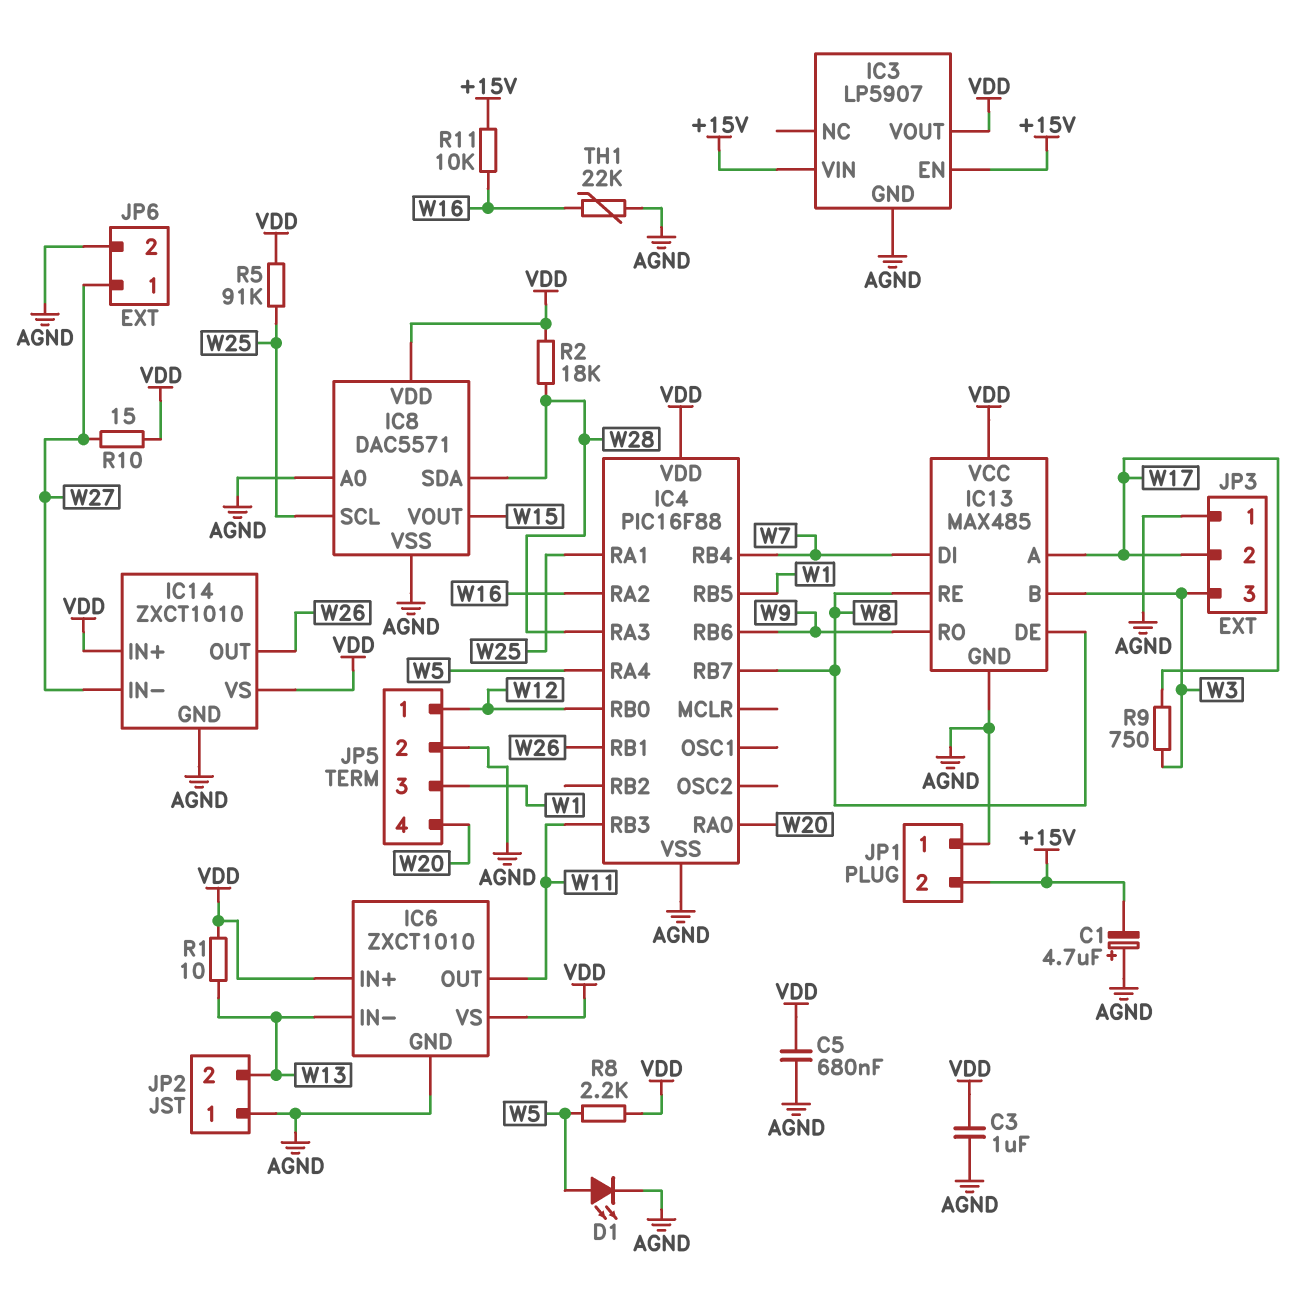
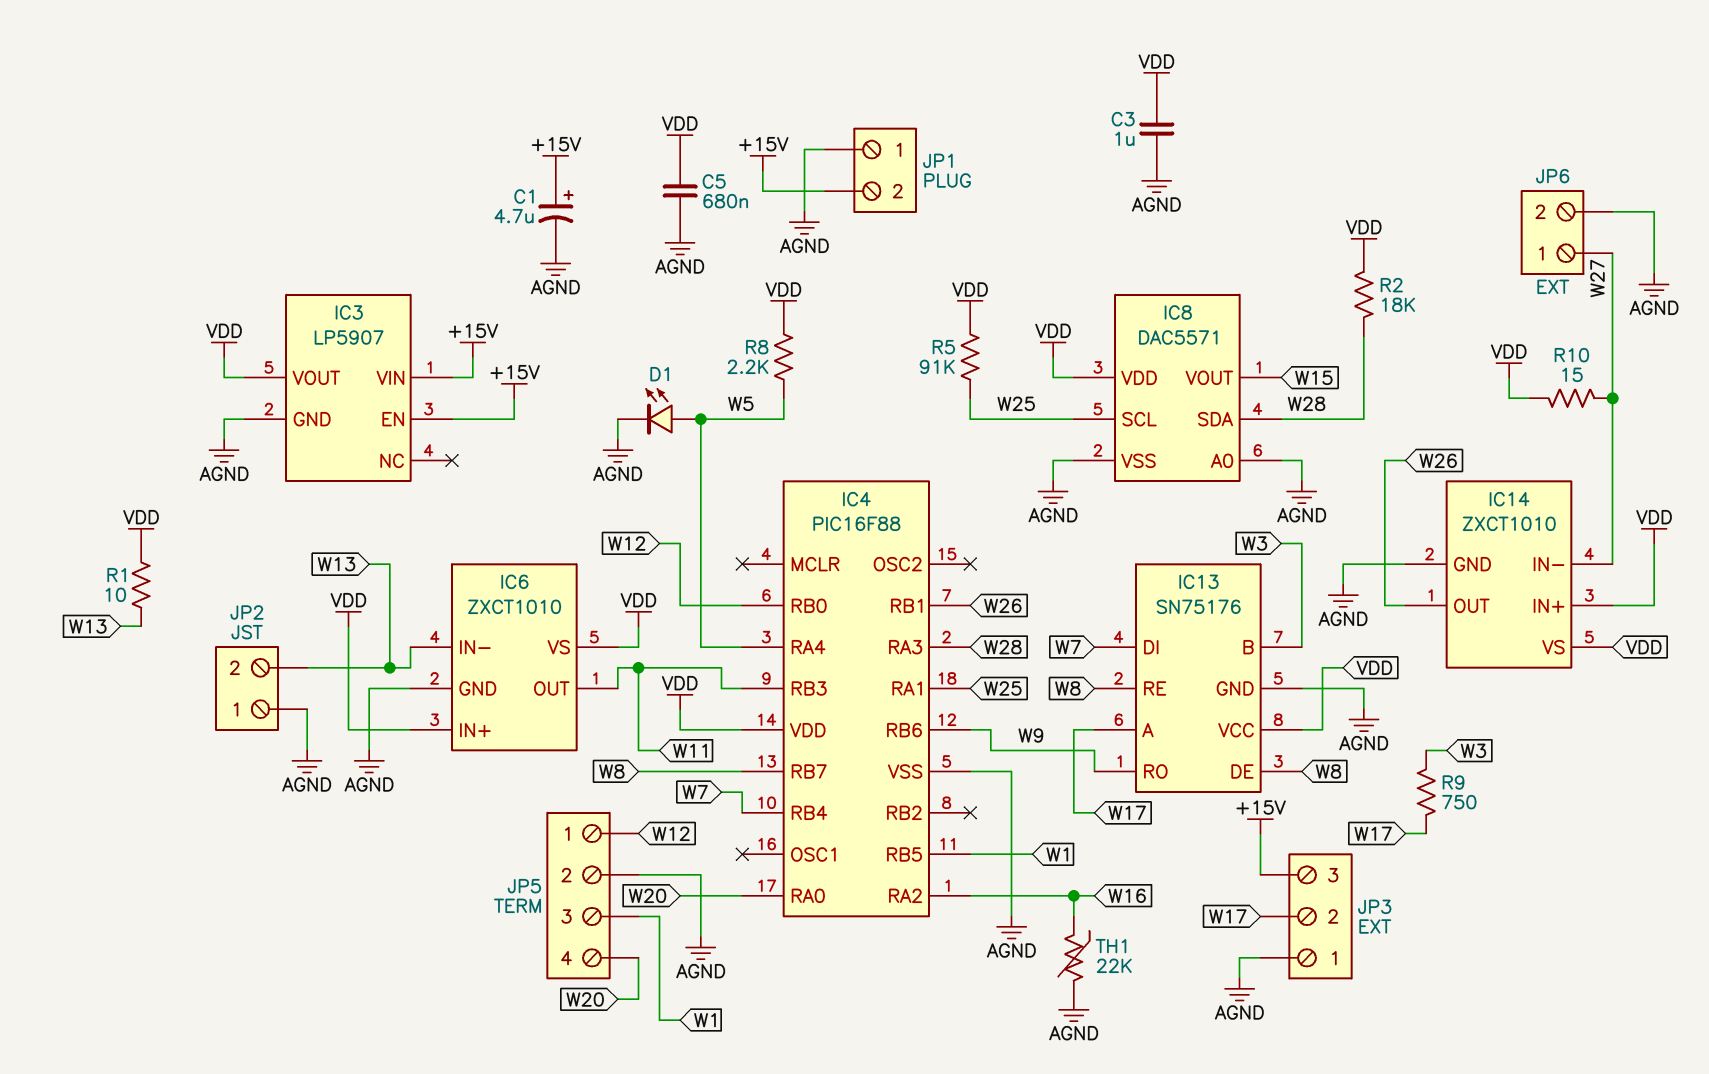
C1: 4.7uF (plus AGND, minus +15V) -> 4.7uF (plus +15V, minus AGND)
IC13: MAX485 -> SN75176
JP3 pin 3: W3 -> +15V
R11: 10k (+15V, W16) -> none

